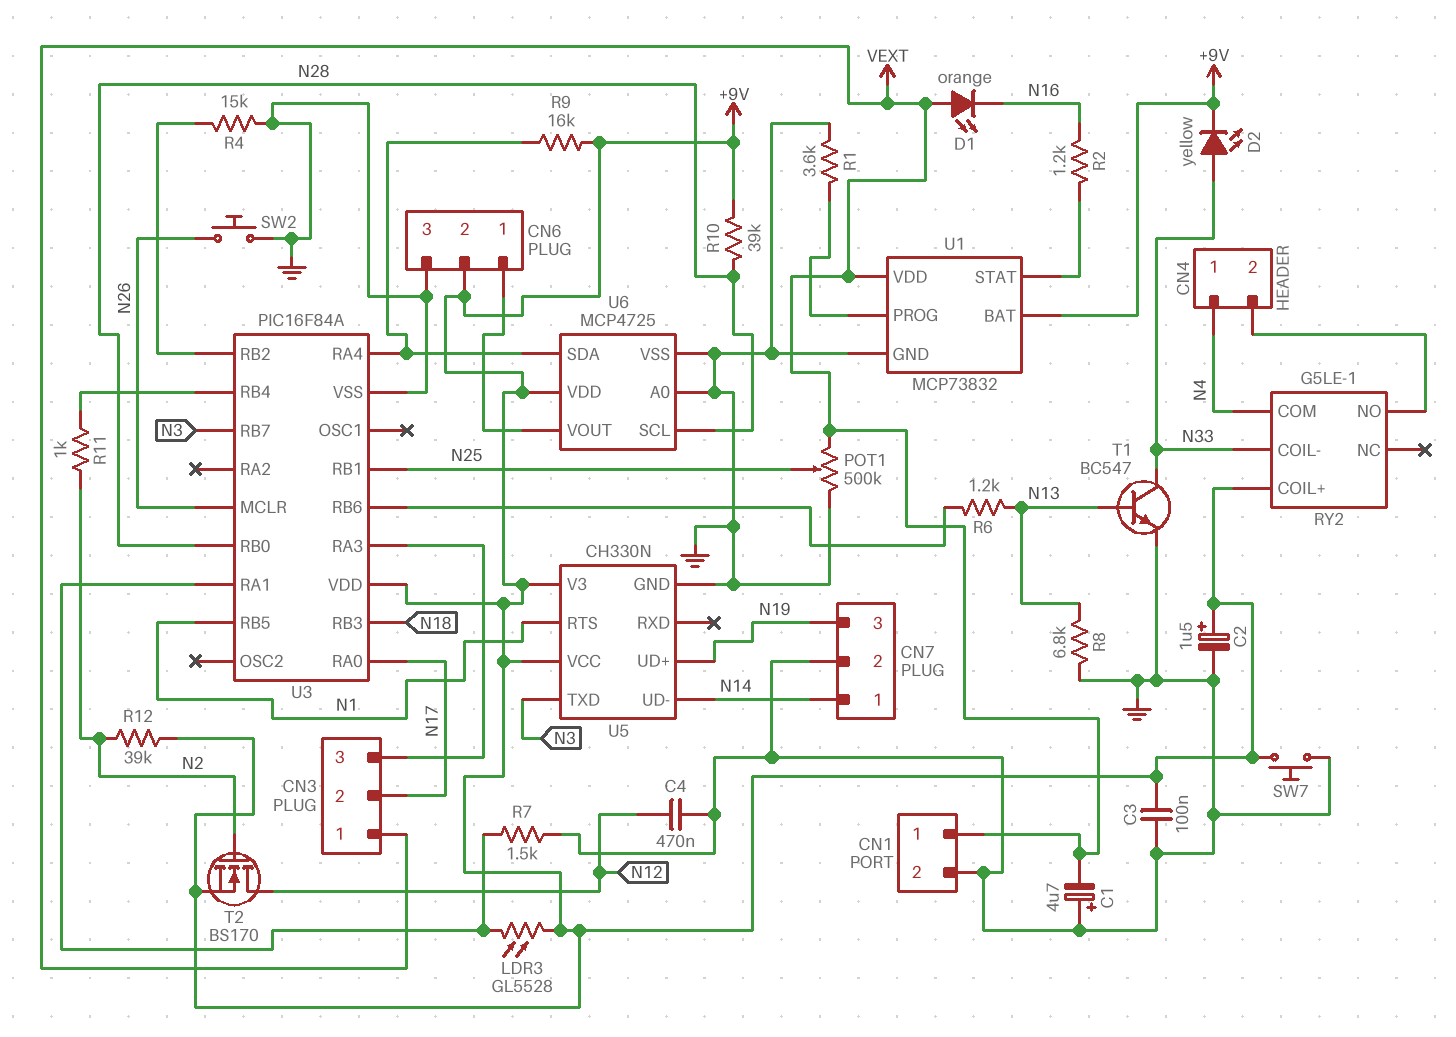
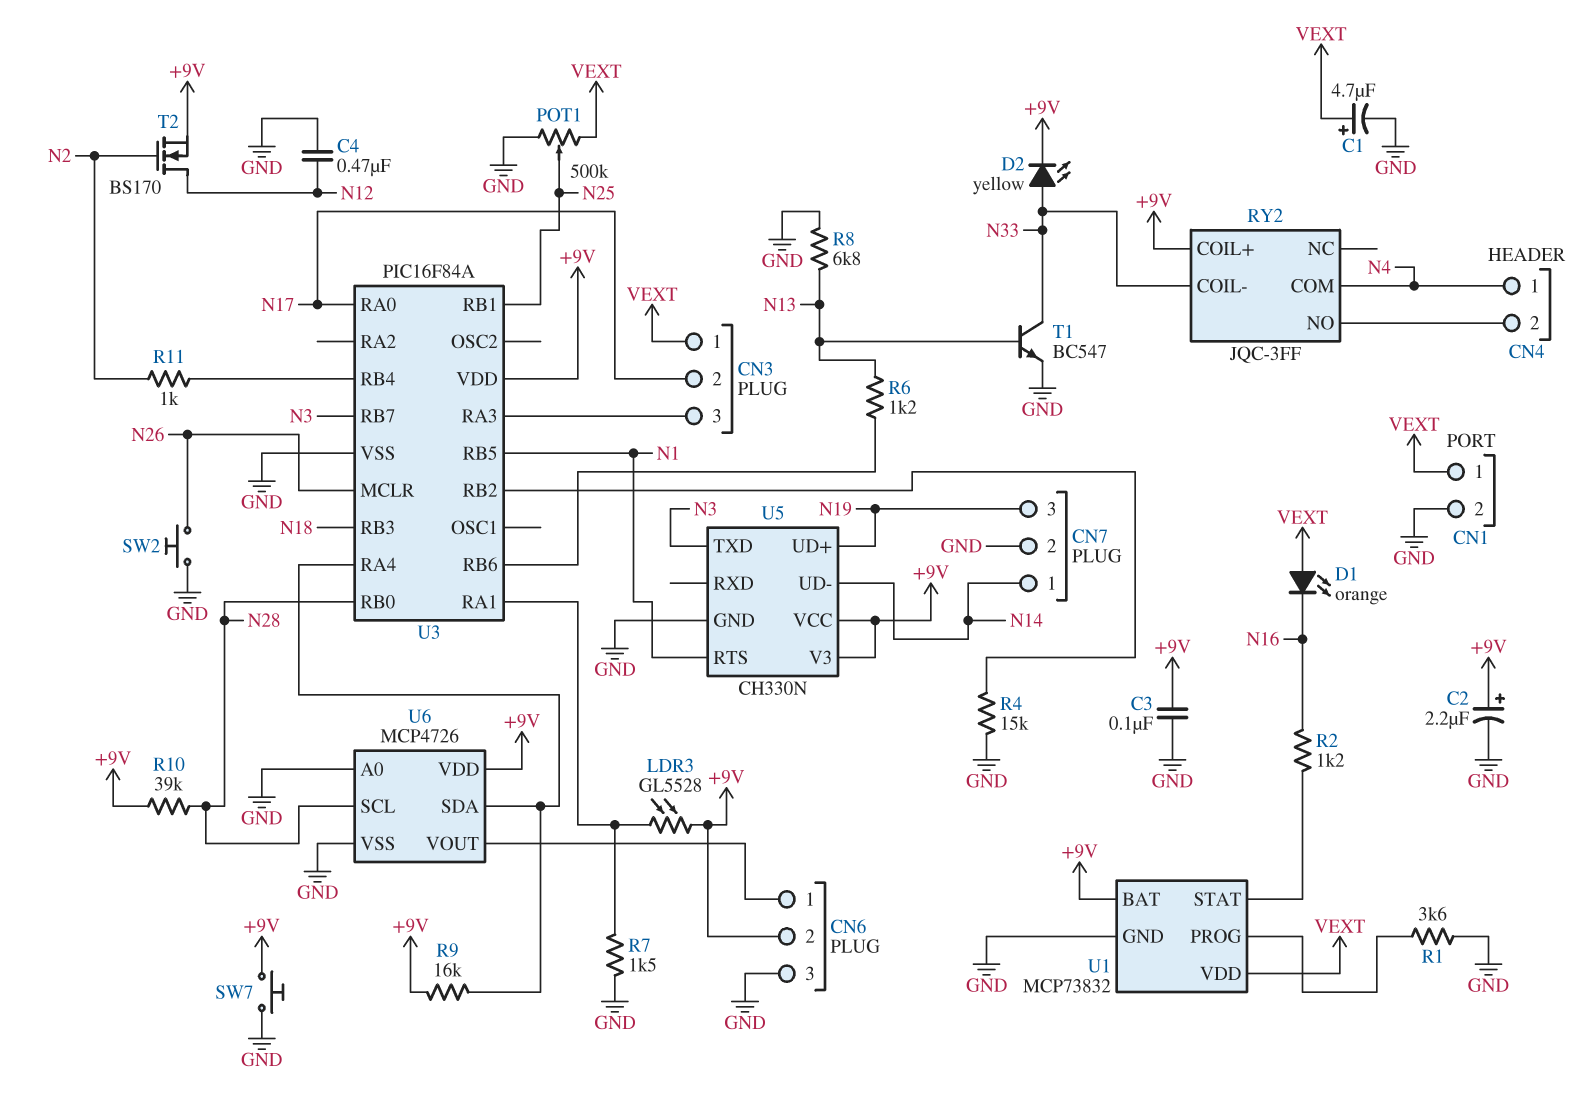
C1: 4.7uF (plus GND, minus VEXT) -> 4.7uF (plus VEXT, minus GND)
C2: 1.5uF (plus +9V, minus GND) -> 2.2uF (plus +9V, minus GND)
R12: 39k (+9V, N2) -> none
RY2: G5LE-1 -> JQC-3FF
U6: MCP4725 -> MCP4726

